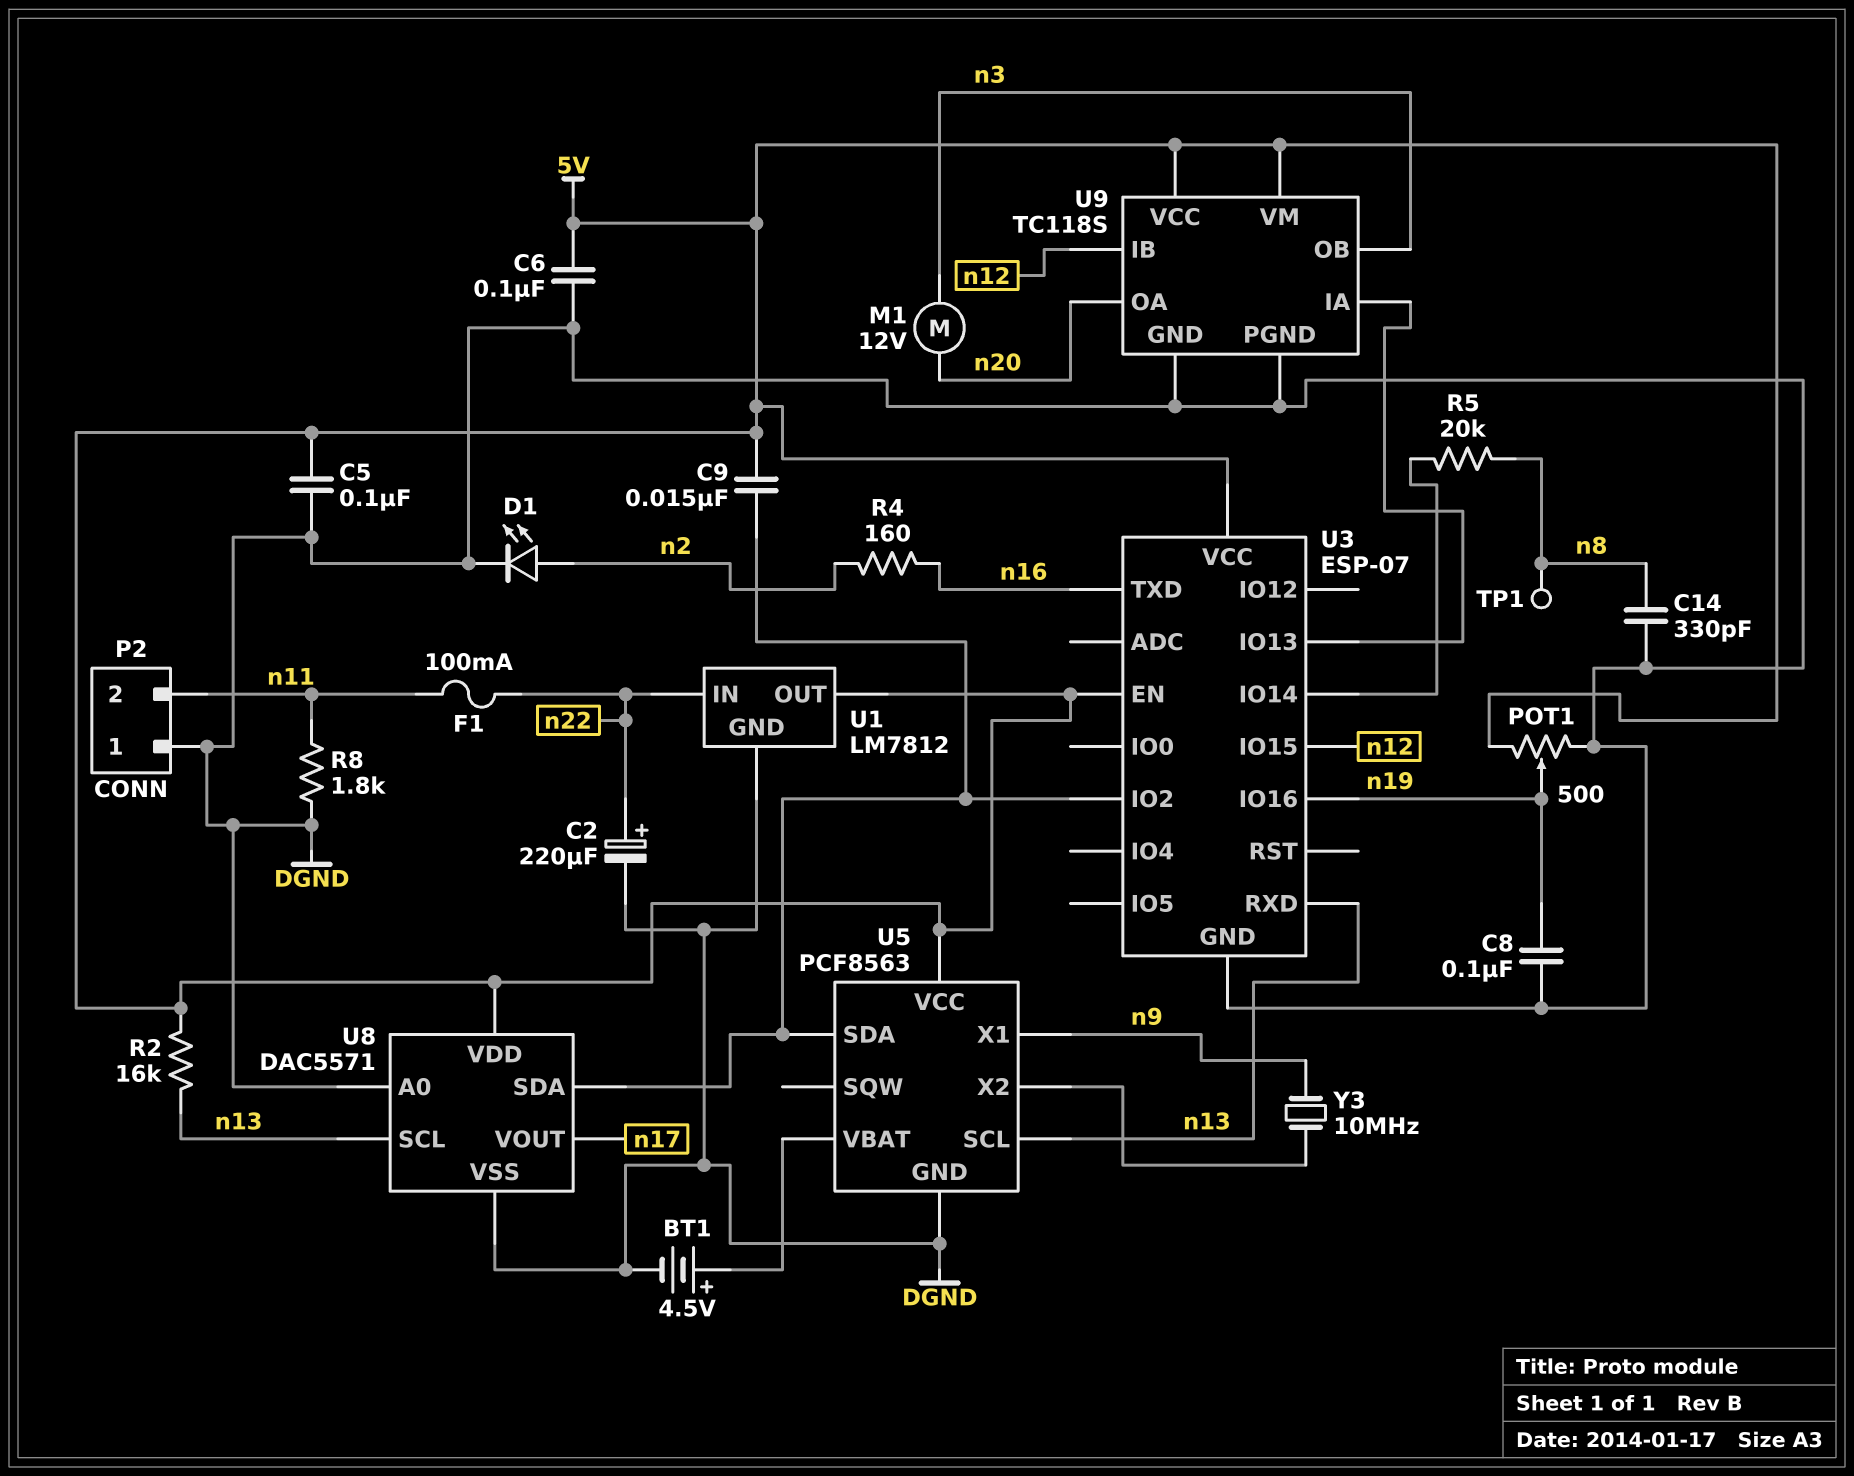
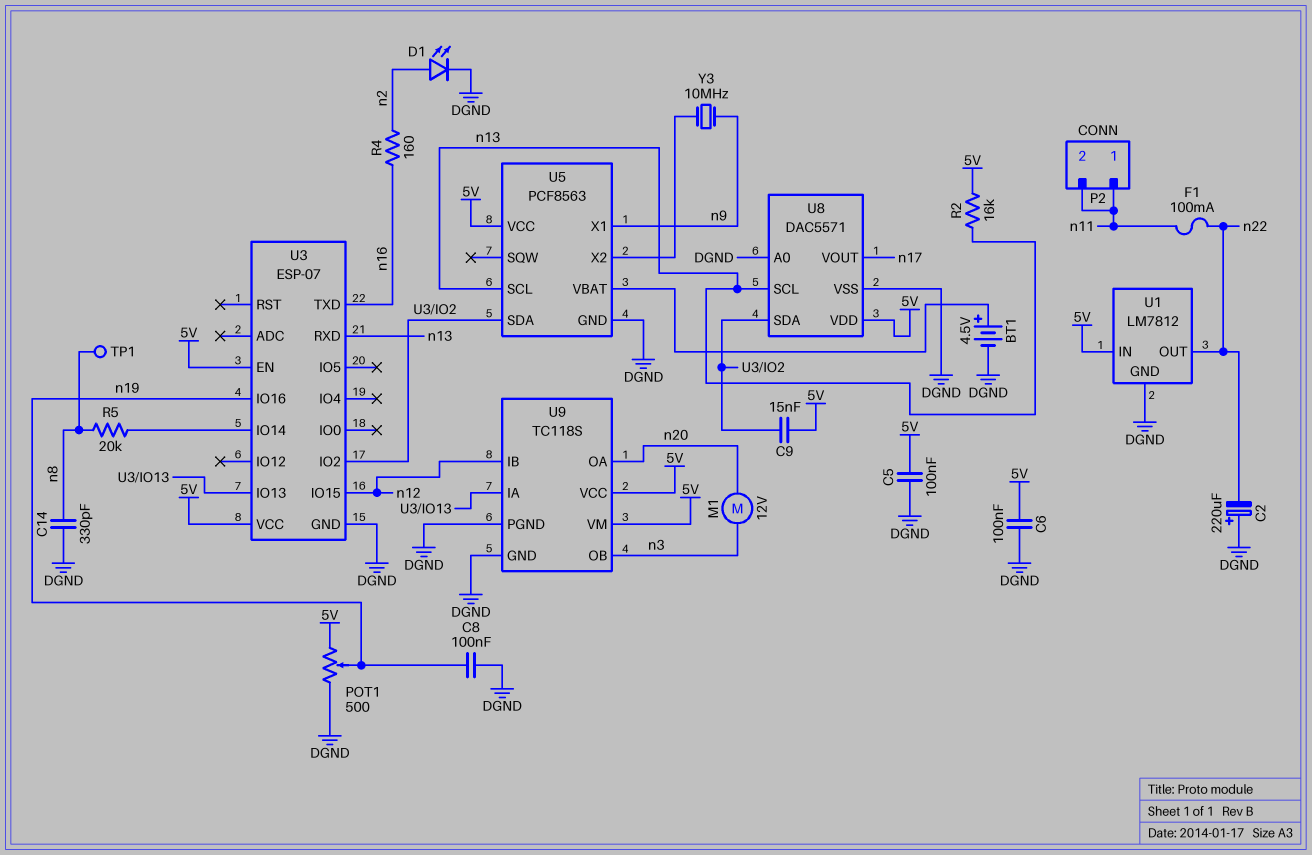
C2: 220uF (plus n22, minus DGND) -> 220uF (plus DGND, minus n22)
P2 pin 1: DGND -> n11
R8: 1.8k (DGND, n11) -> none
U1 pin IN: n22 -> 5V
U1 pin OUT: 5V -> n22

